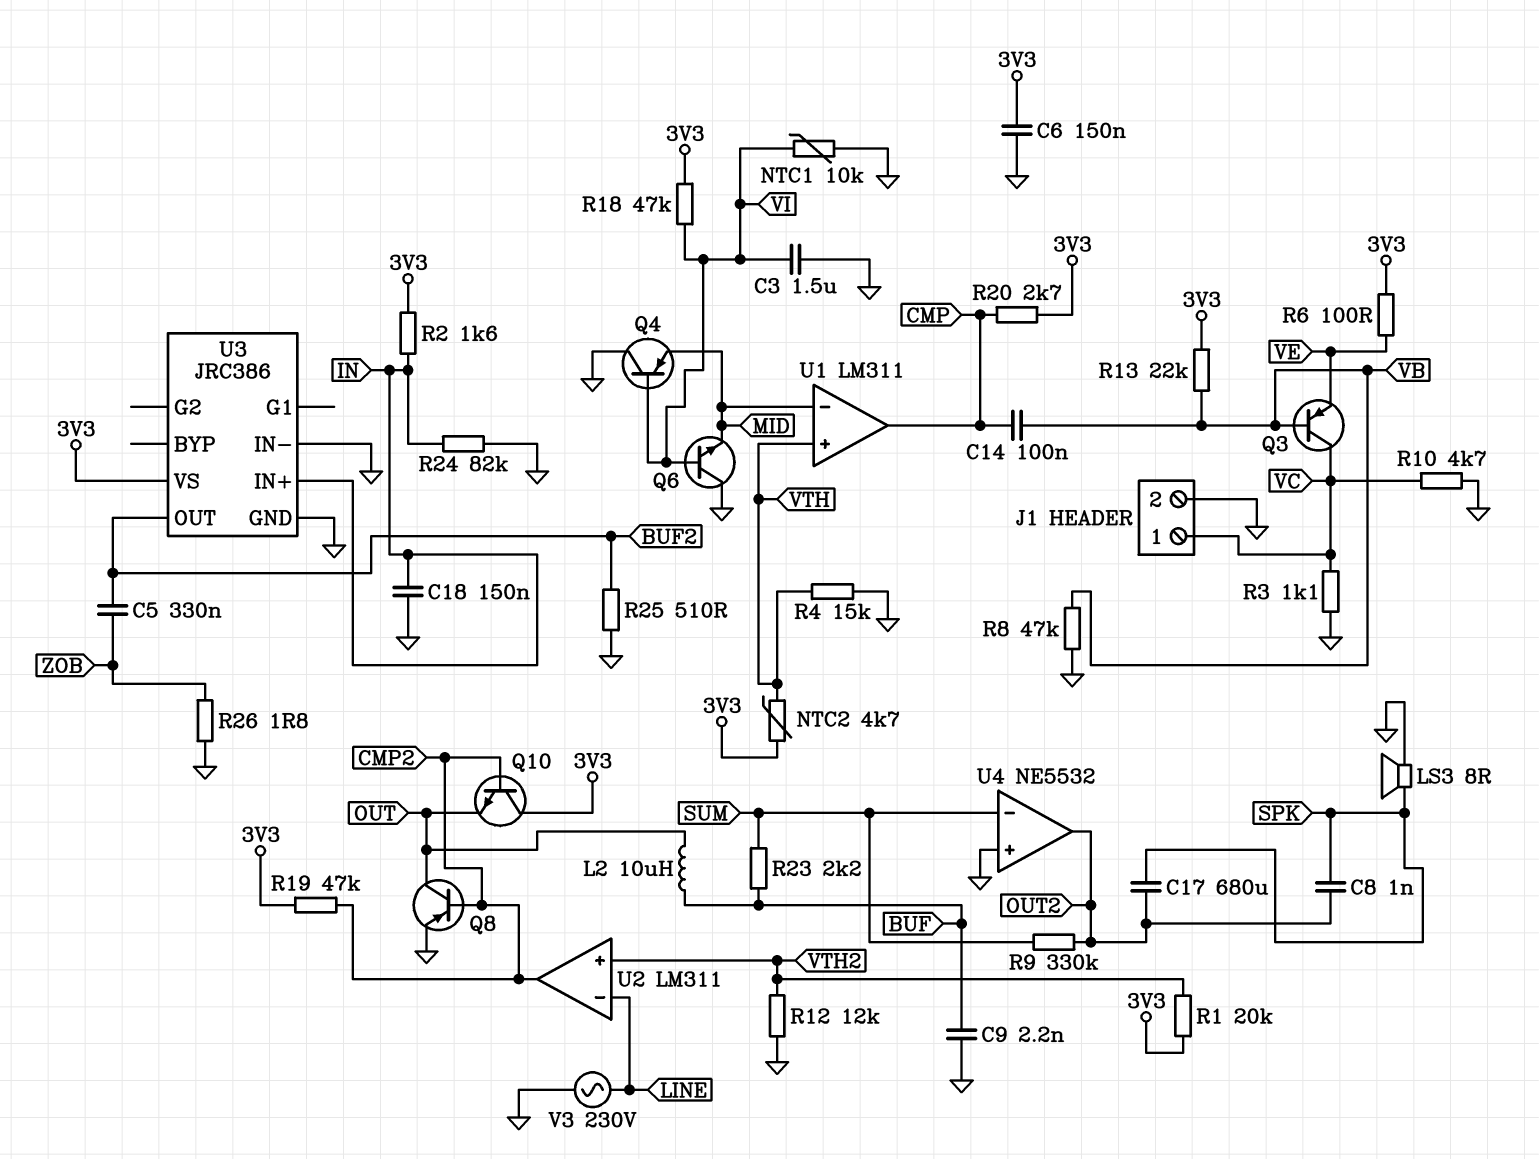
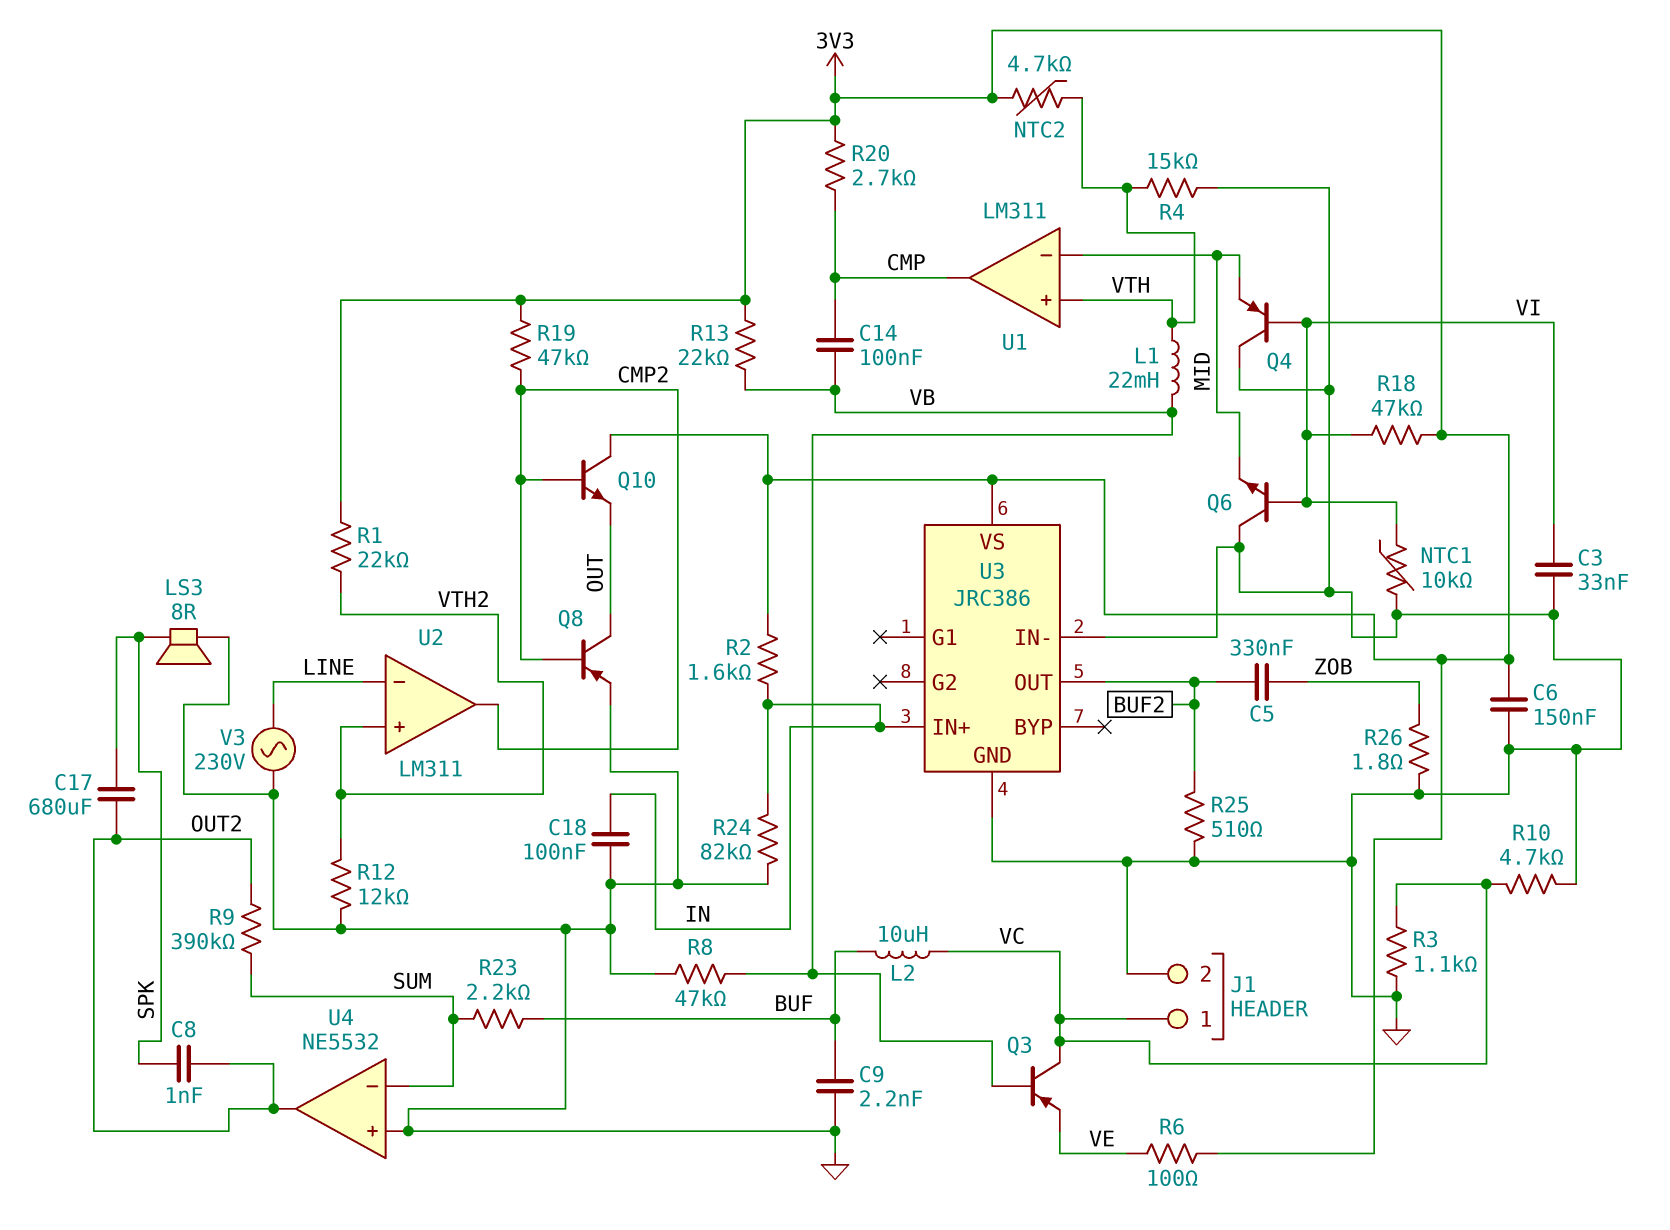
C3: 1.5uF (GND, VI) -> 33nF (GND, VI)
C18: 150nF (GND, IN) -> 100nF (GND, IN)
L1: none -> 22mH (VB, VTH)
L2: 10uH (BUF, OUT) -> 10uH (BUF, VC)
R1: 20k (3V3, VTH2) -> 22k (3V3, VTH2)
R9: 330k (OUT2, SUM) -> 390k (OUT2, SUM)

